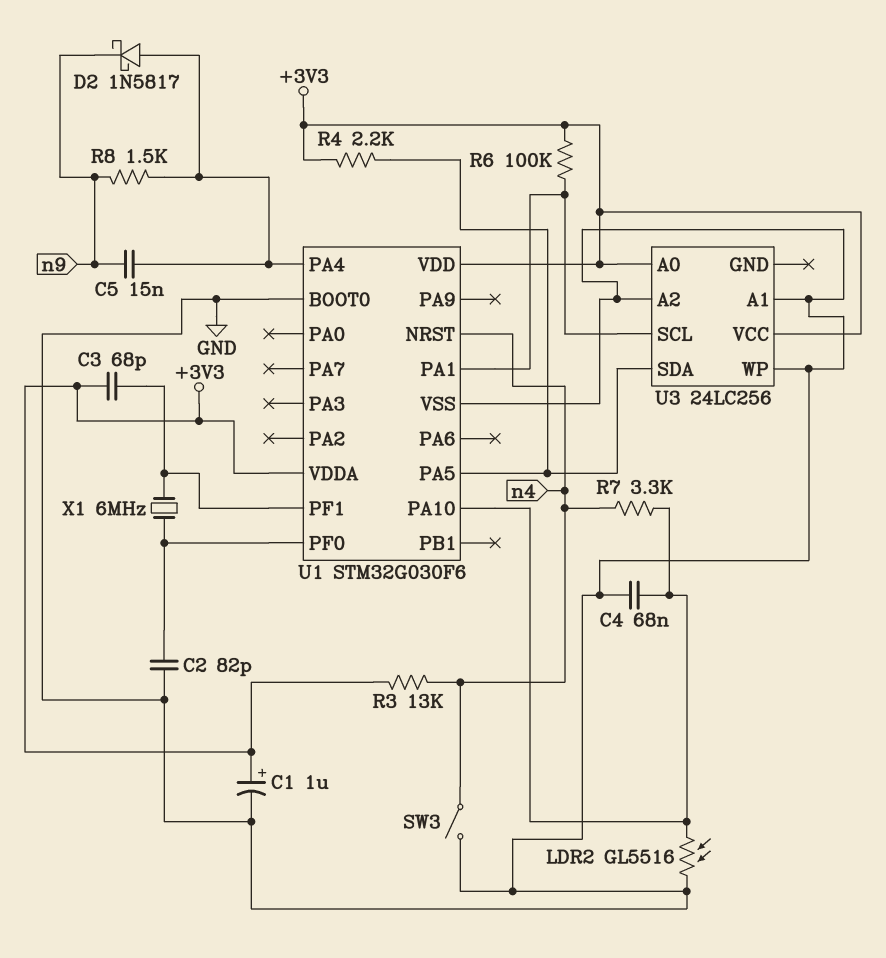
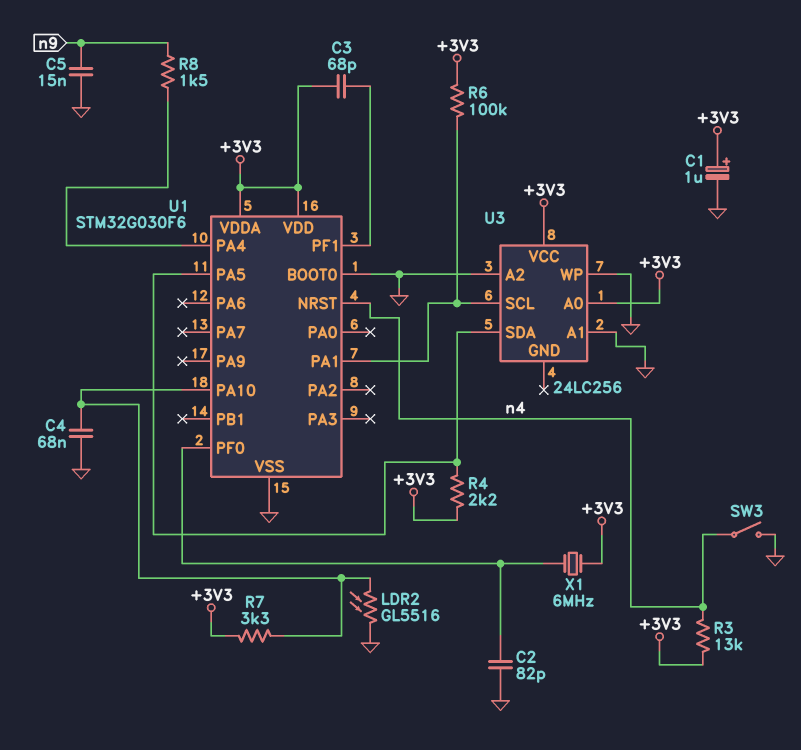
C5: 15nF (U1/PA4, n9) -> 15nF (GND, n9)
D2: schottky 1N5817 (A U1/PA4, K n9) -> none
R7: 3.3k (U1/PA10, n4) -> 3.3k (+3V3, U1/PA10)
X1: 6MHz (U1/PF0, U1/PF1) -> 6MHz (+3V3, U1/PF0)

